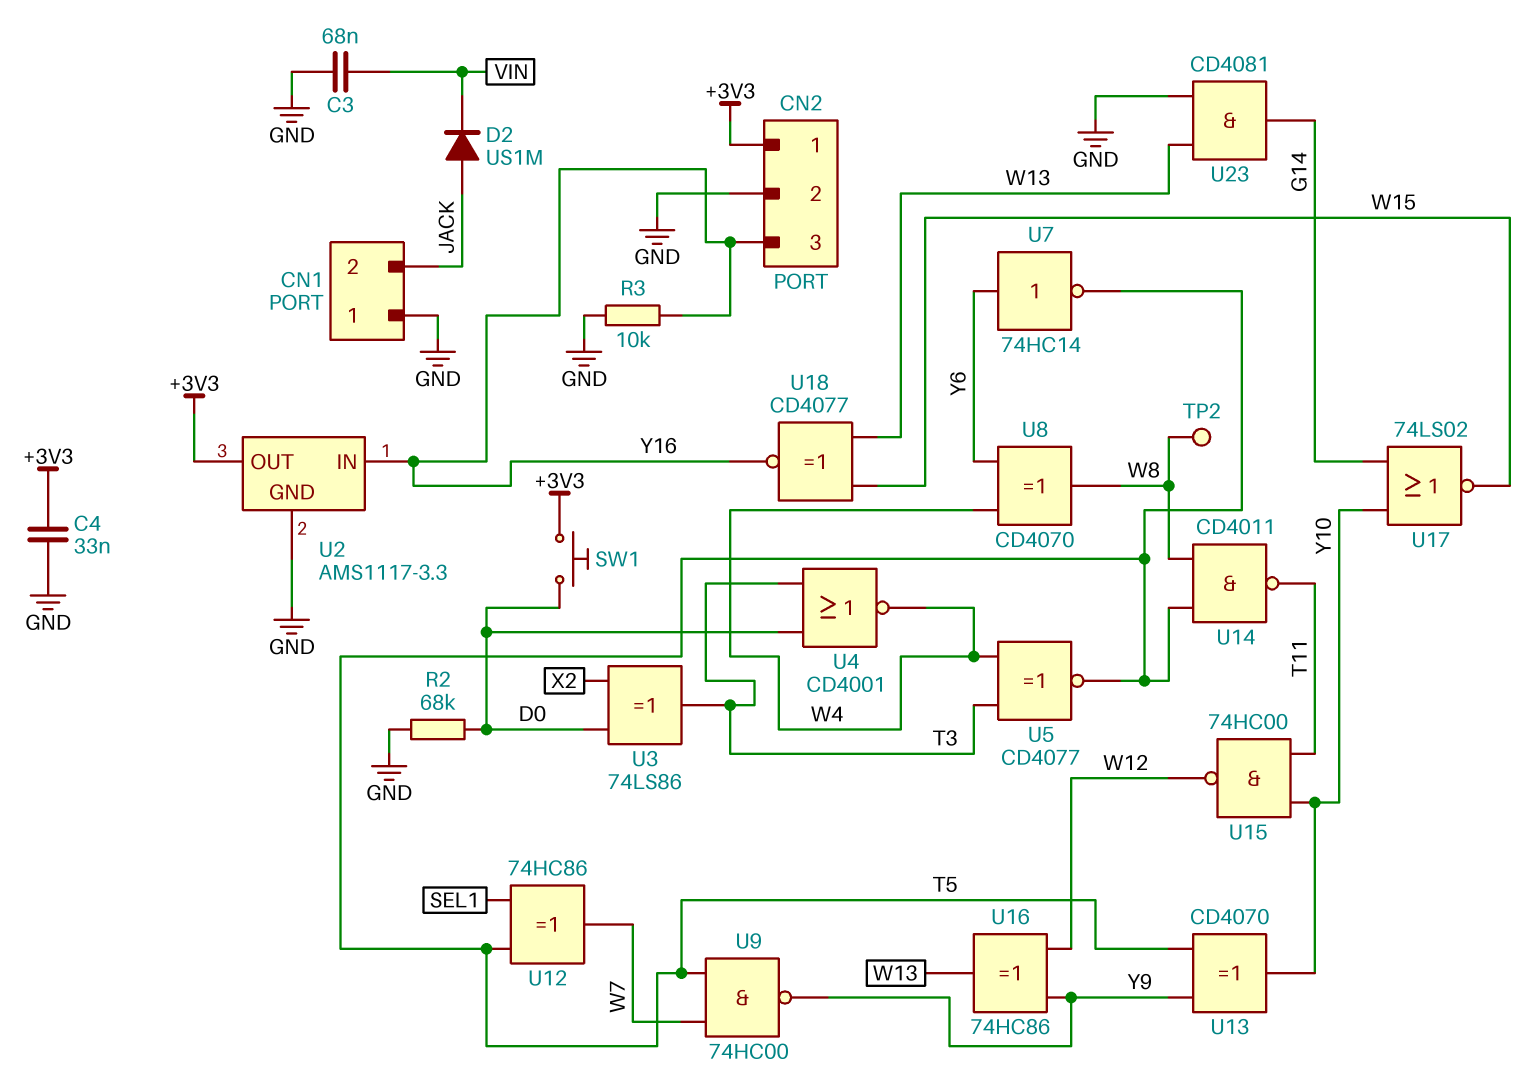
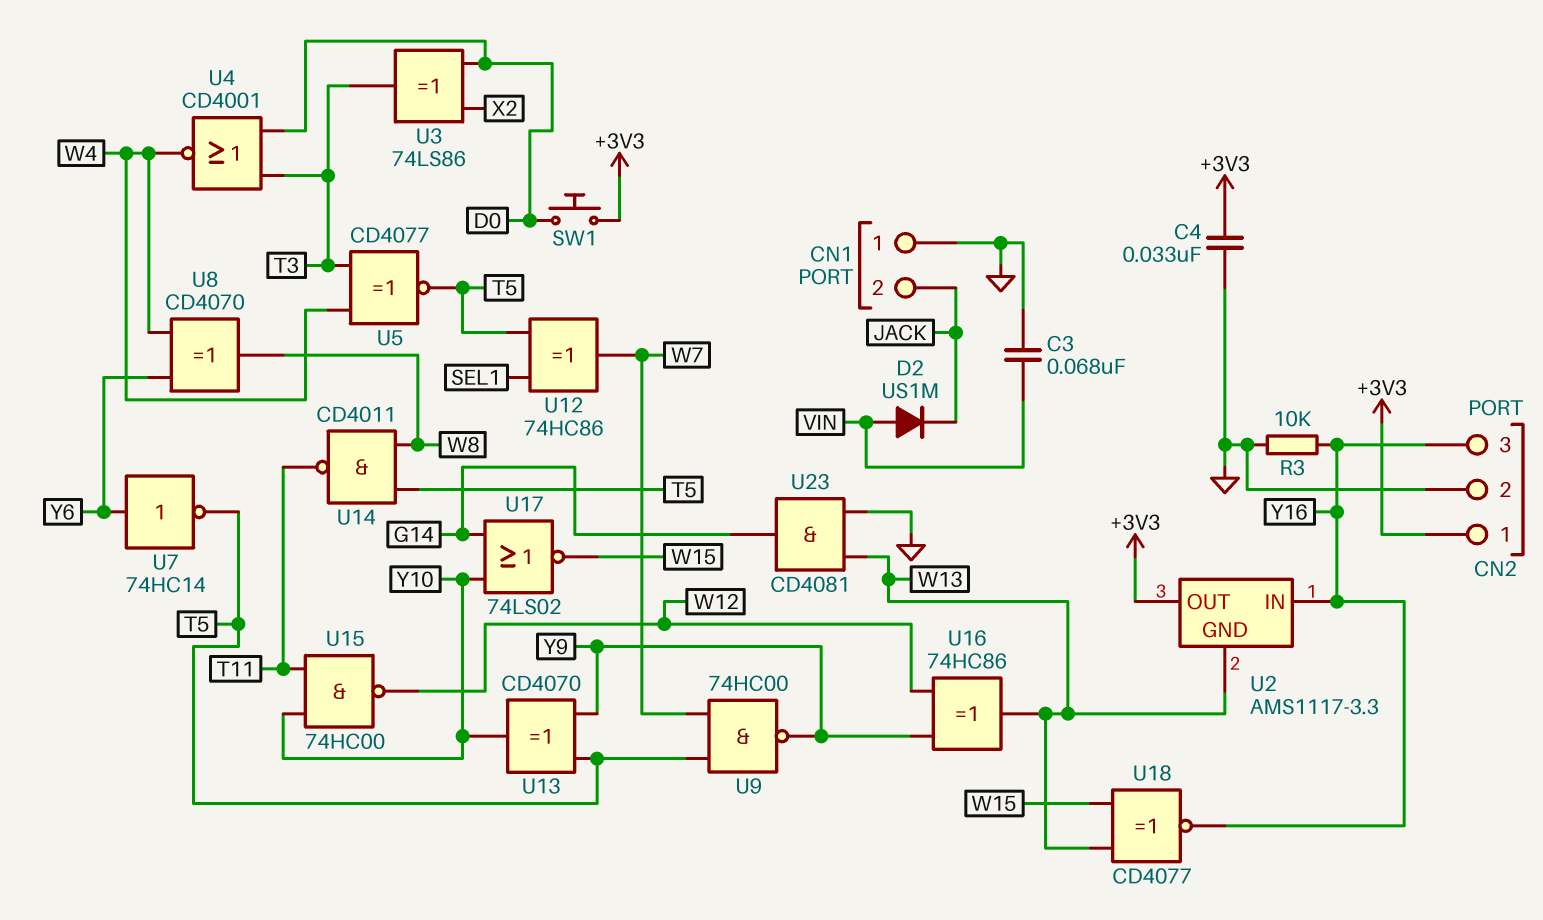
D2: diode US1M (A JACK, K VIN) -> diode US1M (A VIN, K JACK)
R2: 68k (D0, GND) -> none
TP2: test point (W8) -> none
U2 pin GND: GND -> W13

